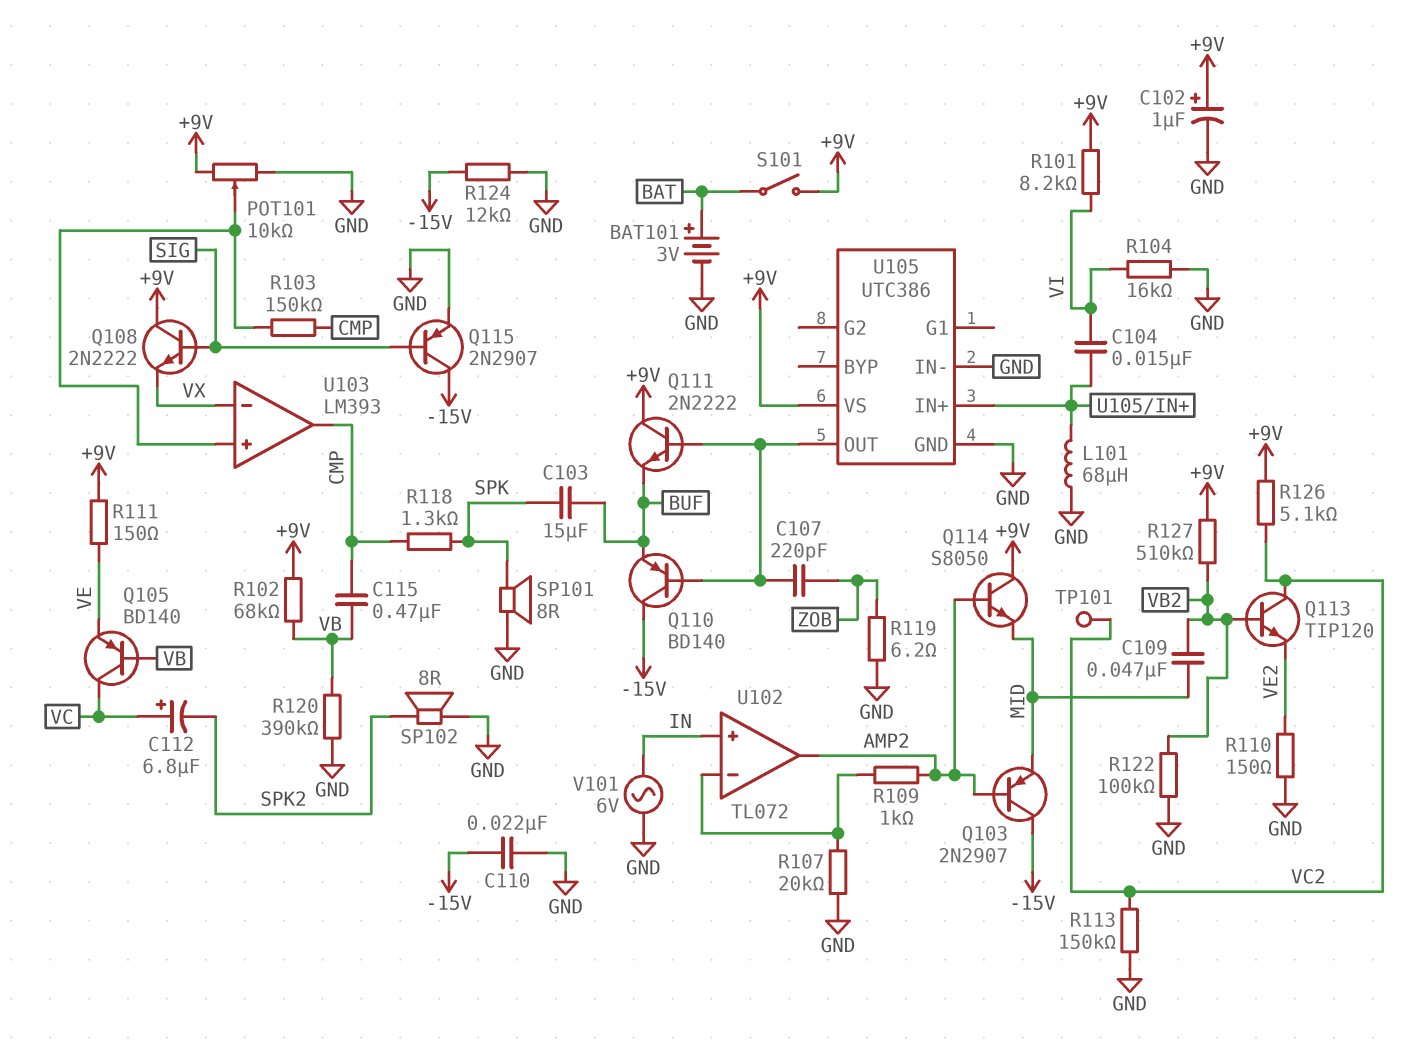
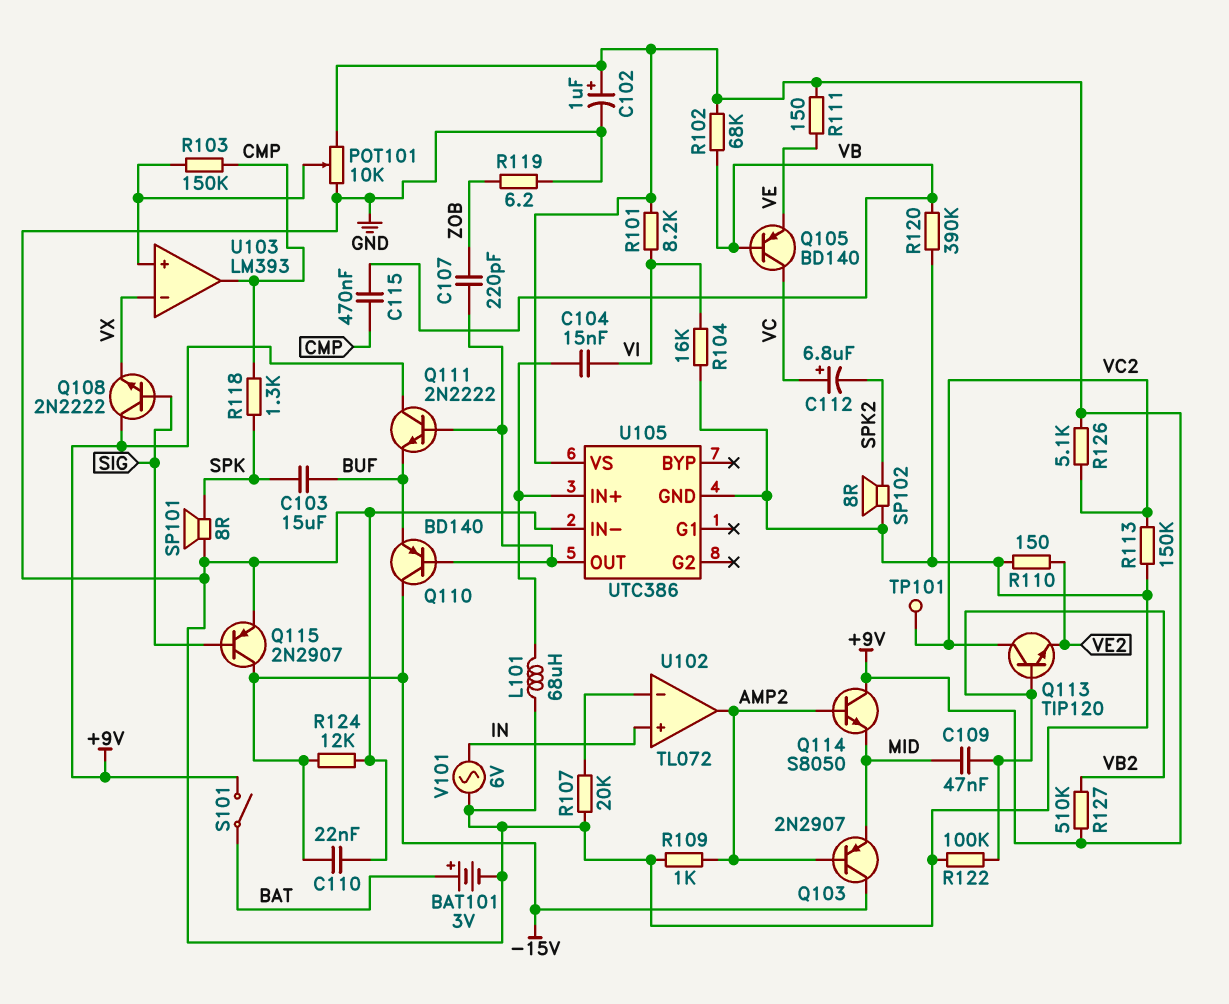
R109: 1k (AMP2, U102/in-) -> 1k (AMP2, GND)

